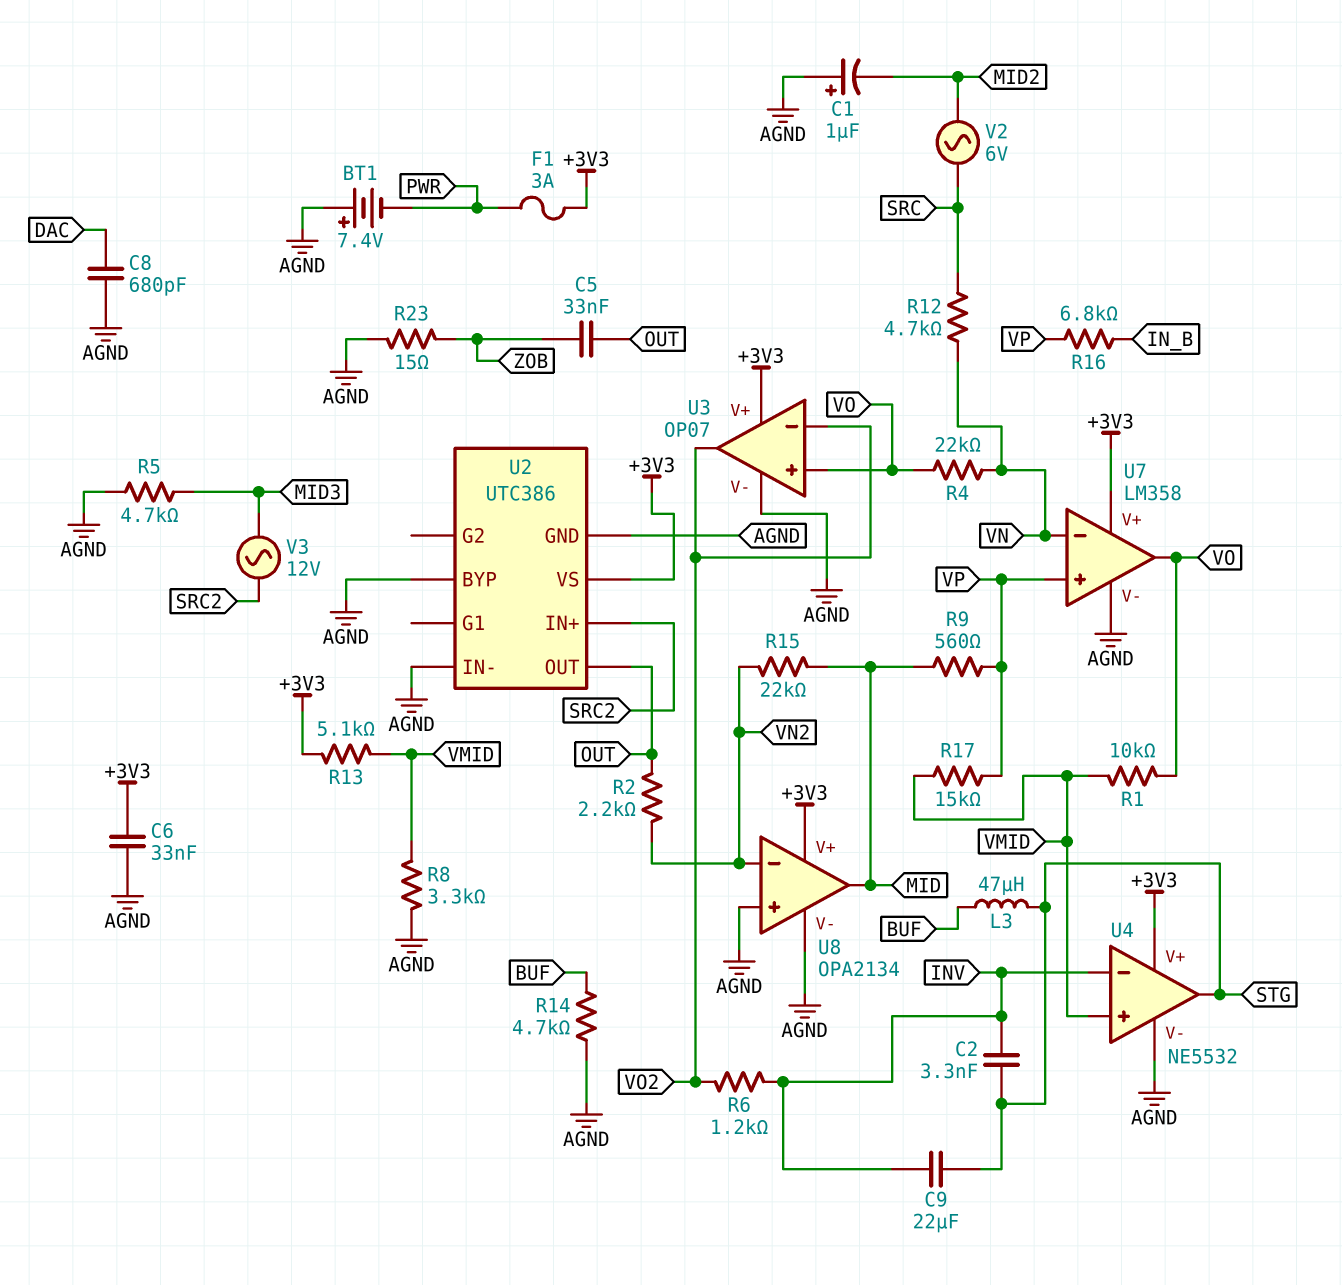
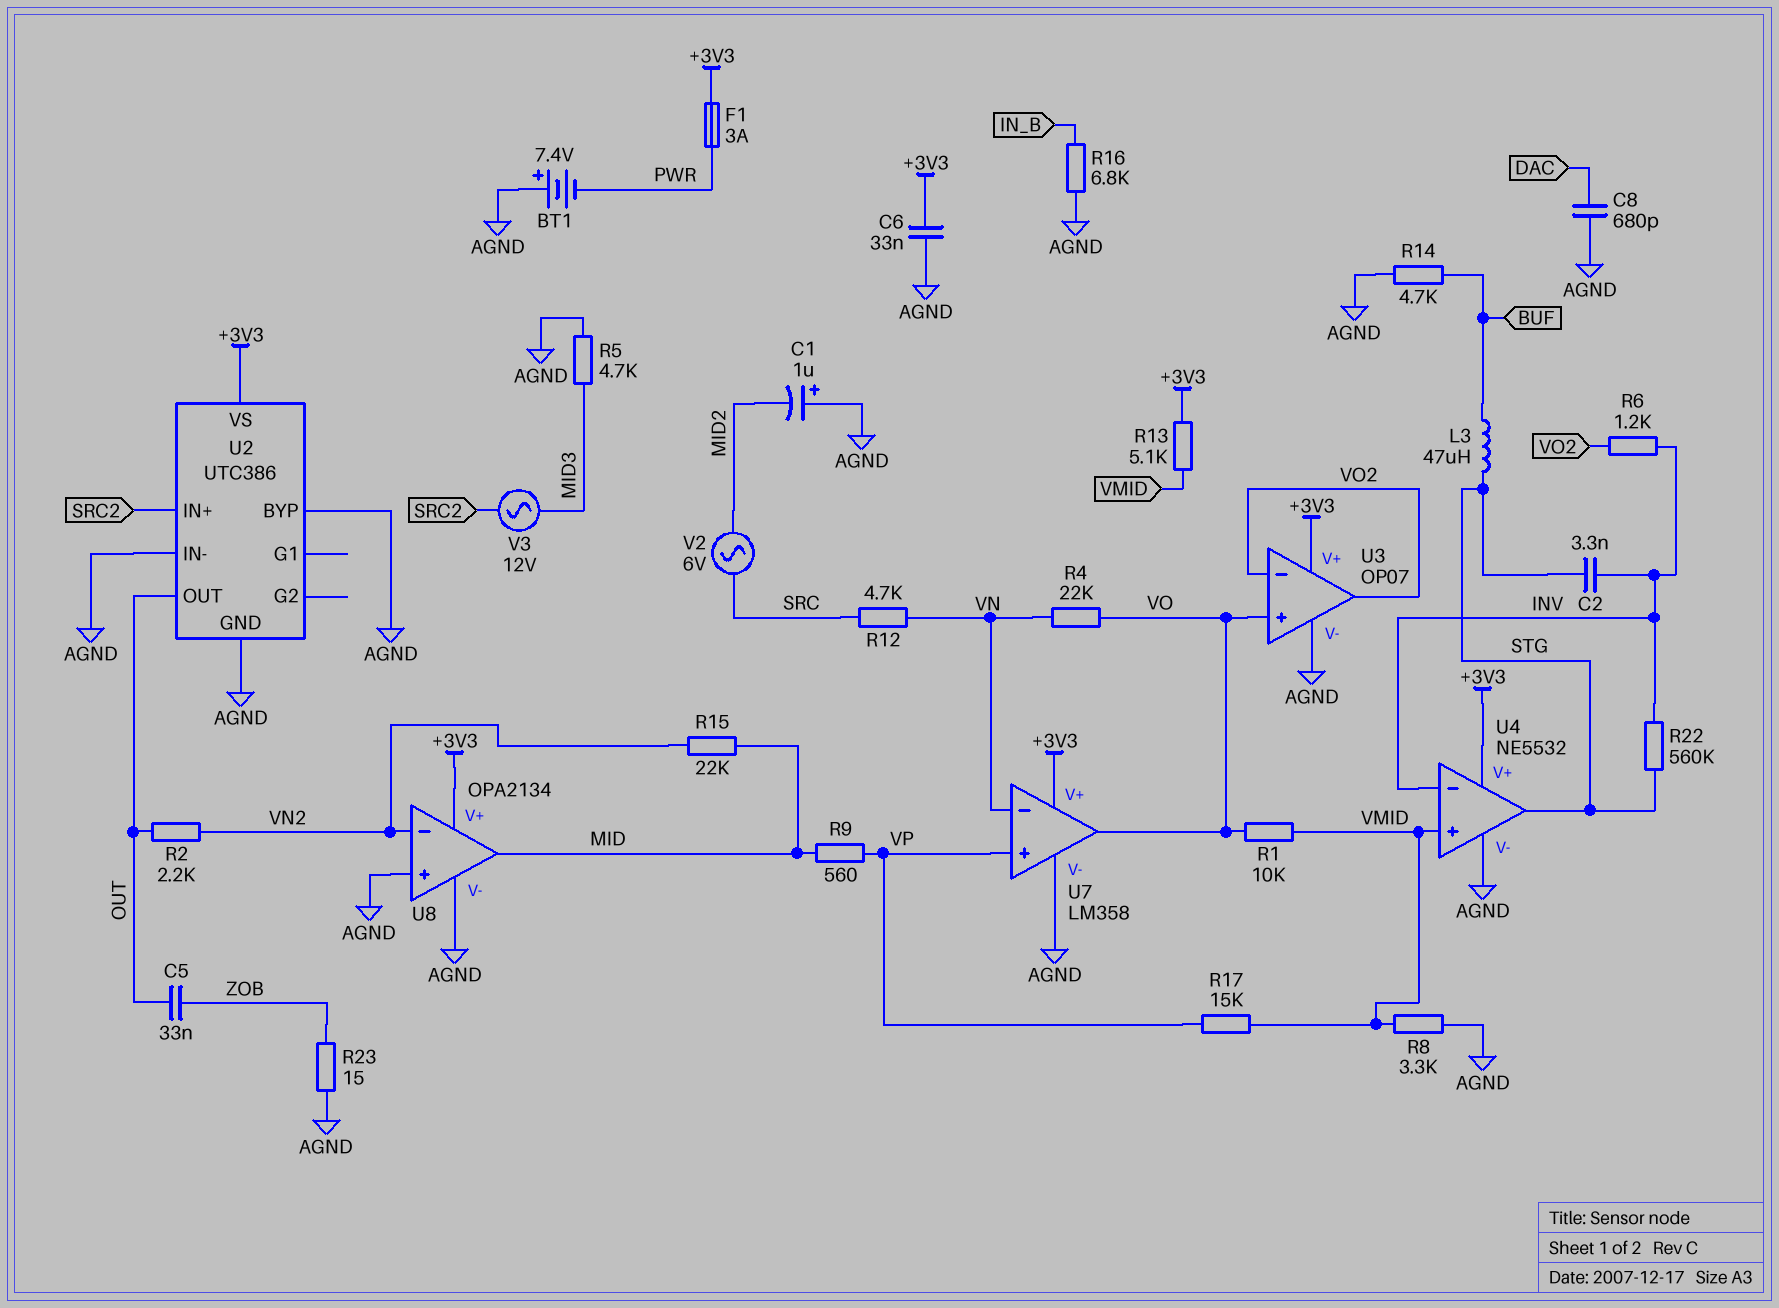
C9: 22uF (INV, STG) -> none
R16: 6.8k (IN_B, VP) -> 6.8k (AGND, IN_B)
R22: none -> 560k (INV, STG)

